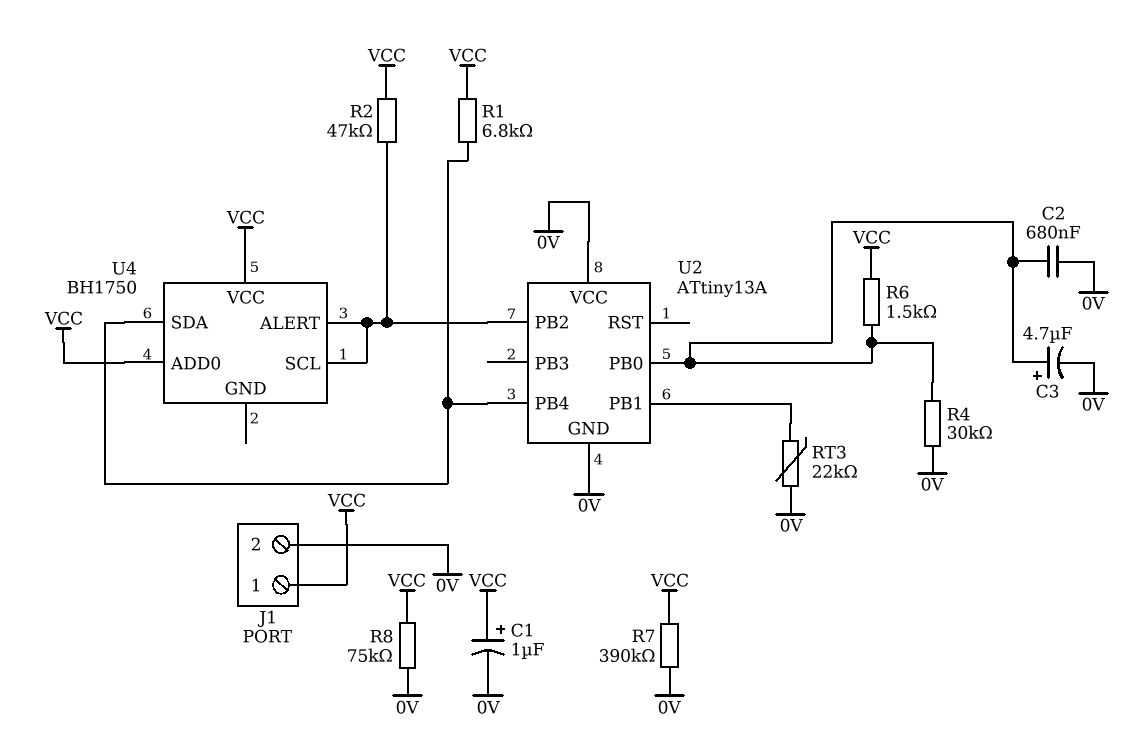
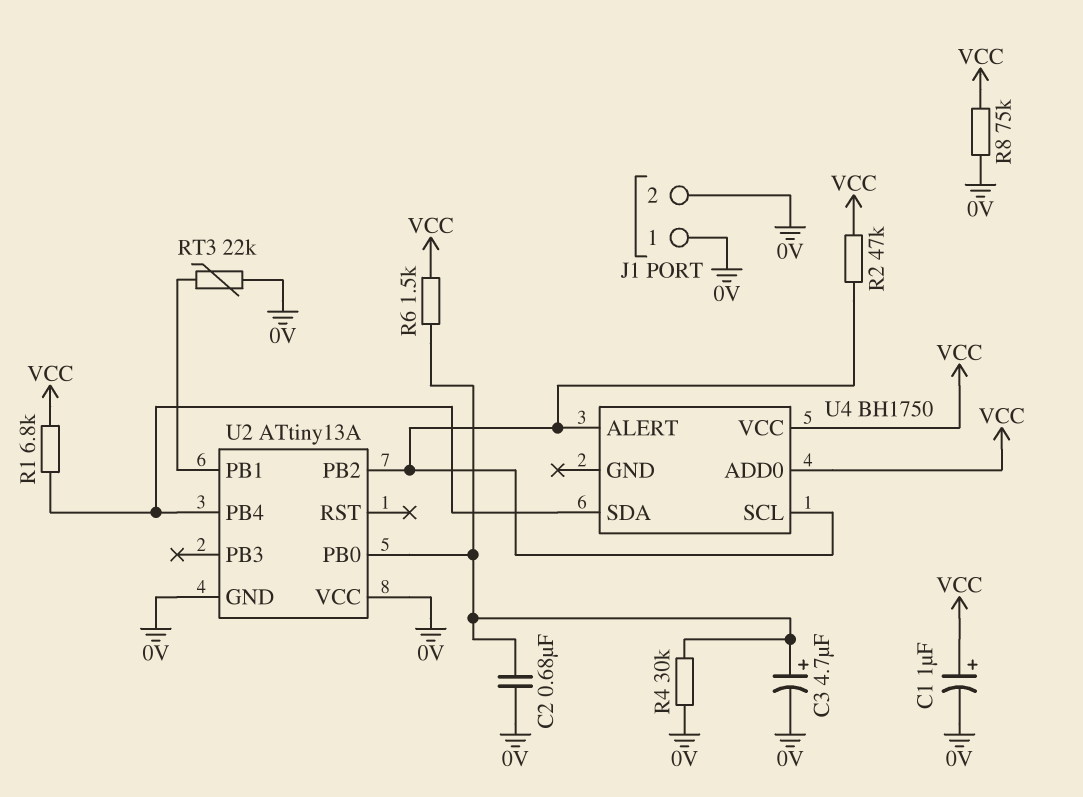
J1 pin 1: VCC -> 0V
R7: 390k (0V, VCC) -> none

